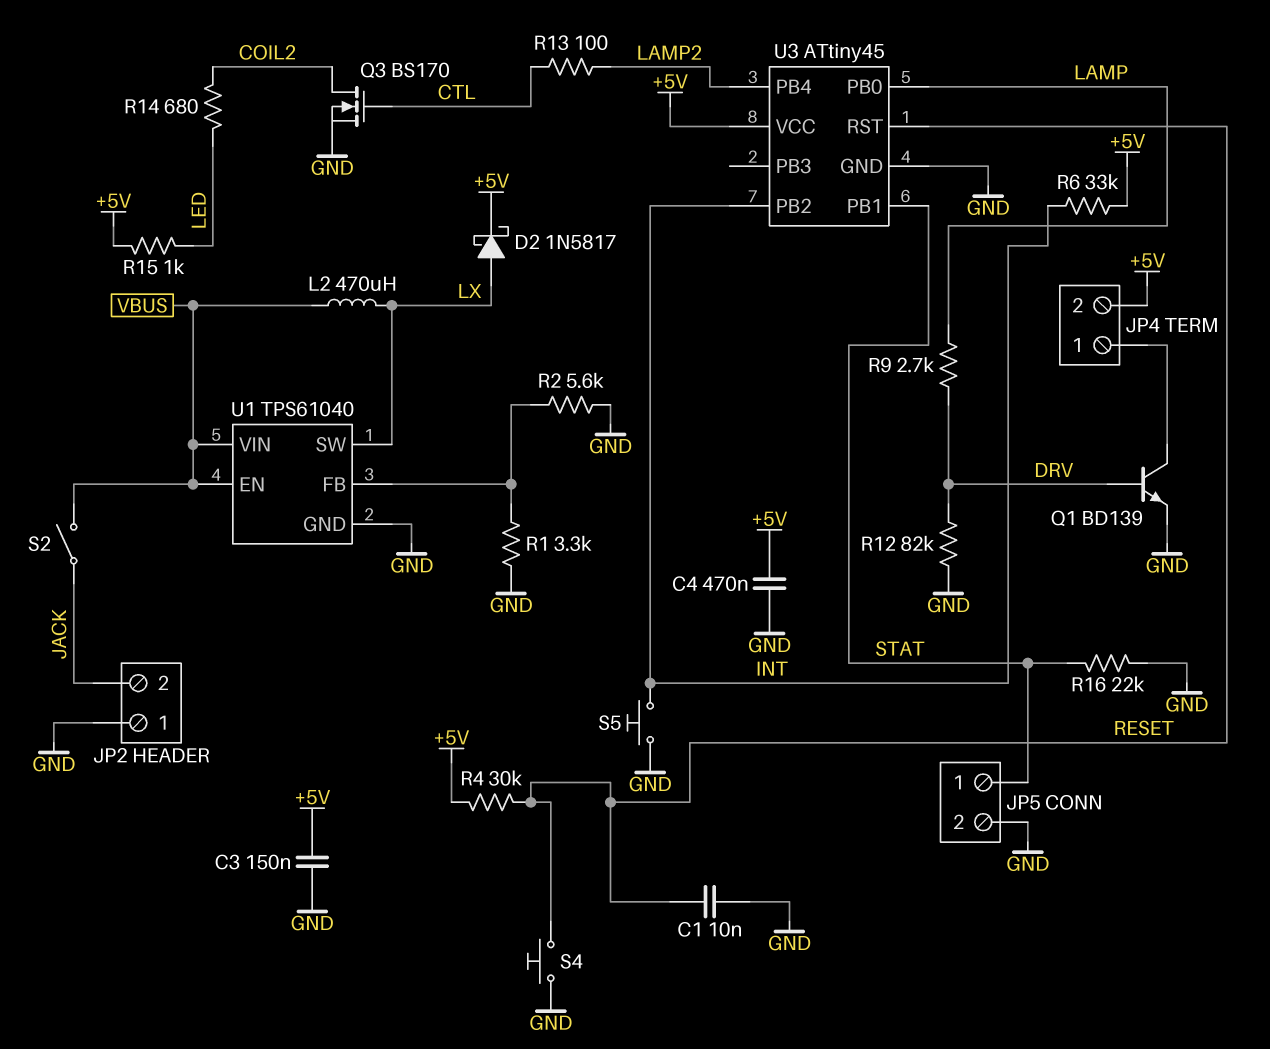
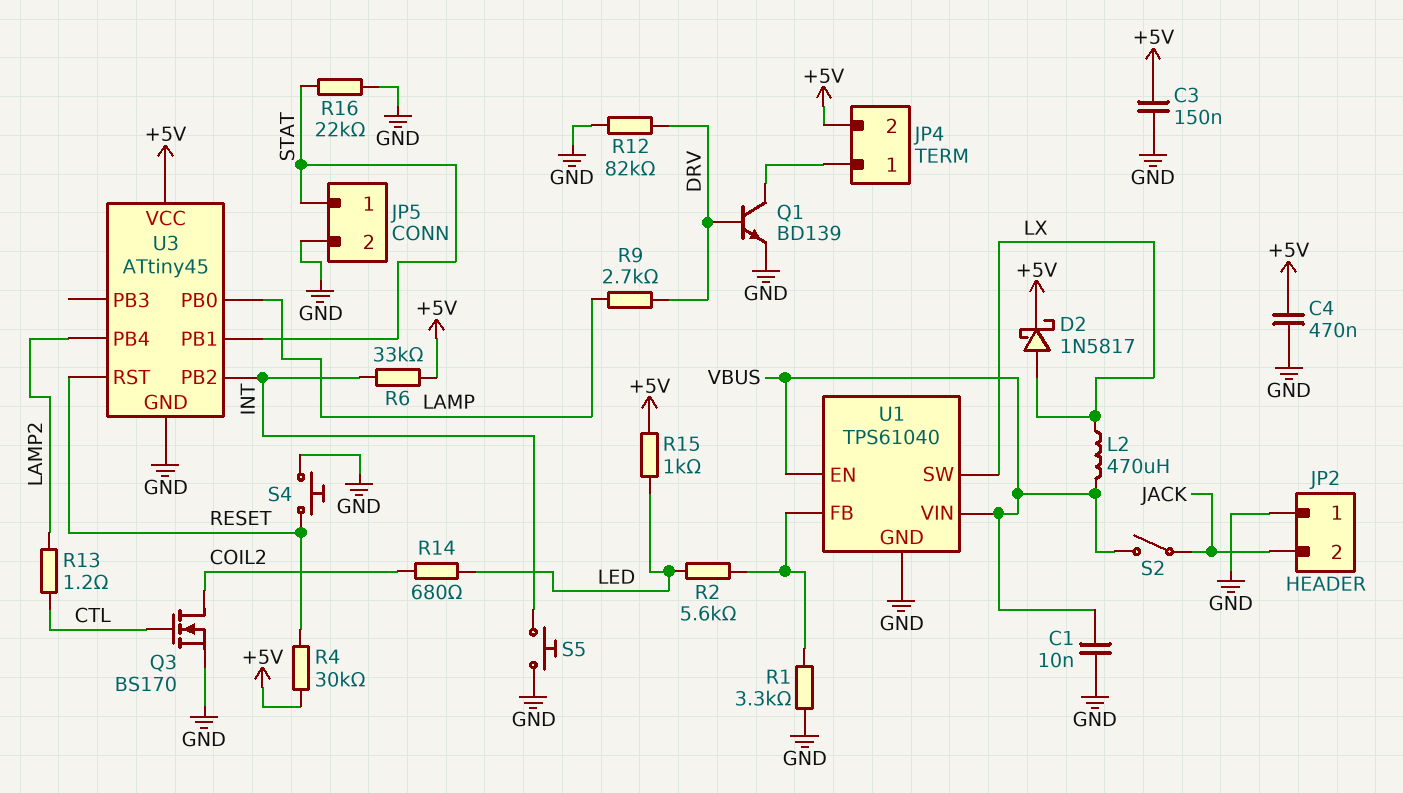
C1: 10nF (GND, RESET) -> 10nF (GND, VBUS)
R2: 5.6k (GND, U1/FB) -> 5.6k (LED, U1/FB)
R13: 100 (CTL, LAMP2) -> 1.2 (CTL, LAMP2)

